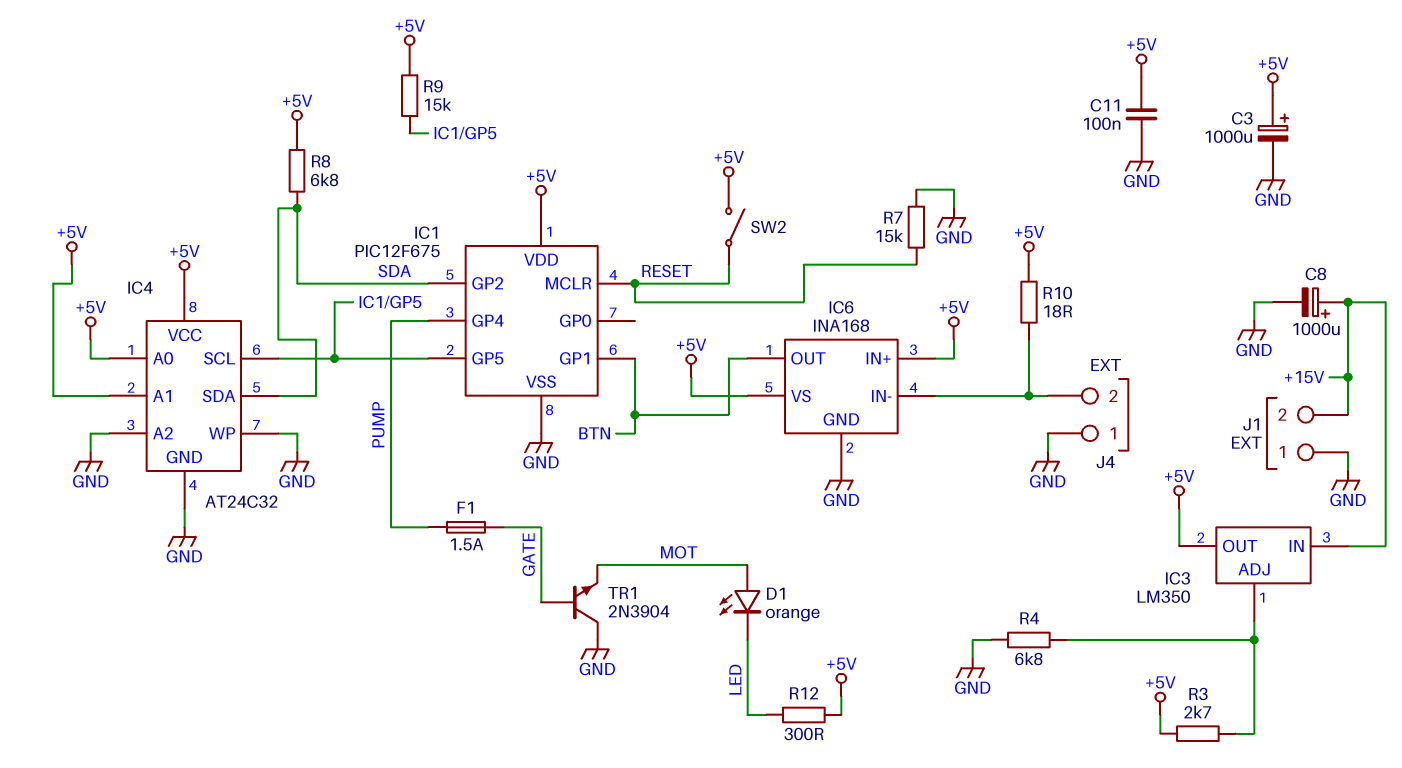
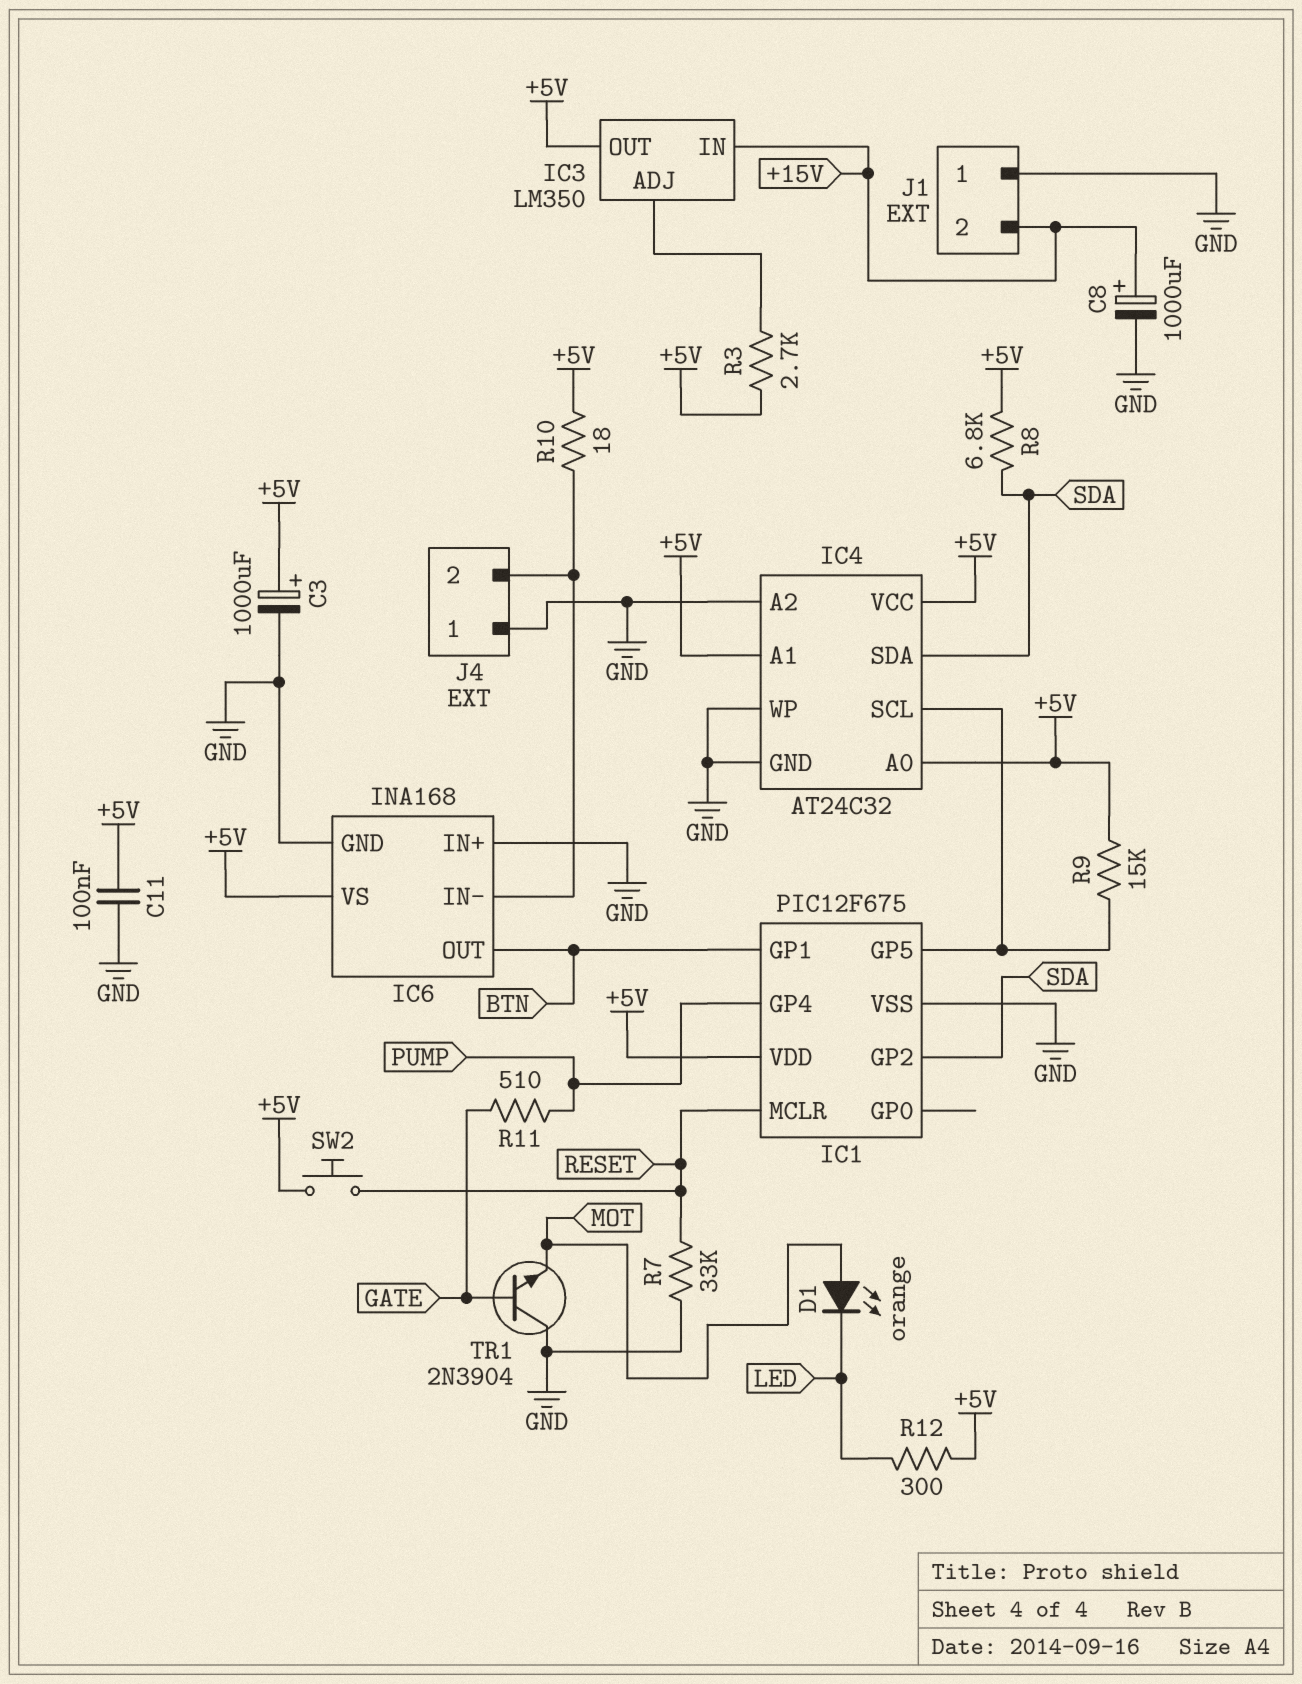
F1: 1.5A (GATE, PUMP) -> none
IC6 pin IN+: +5V -> GND
R4: 6.8k (GND, IC3/ADJ) -> none
R7: 15k (GND, RESET) -> 33k (GND, RESET)
R11: none -> 510 (GATE, PUMP)
SW2: switch (+5V, RESET) -> button (+5V, RESET)

